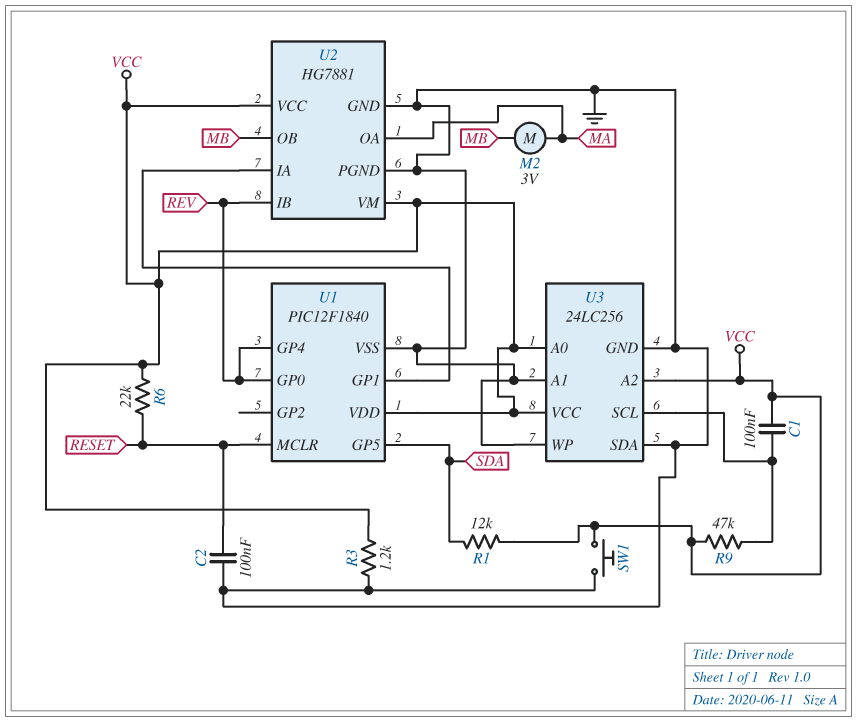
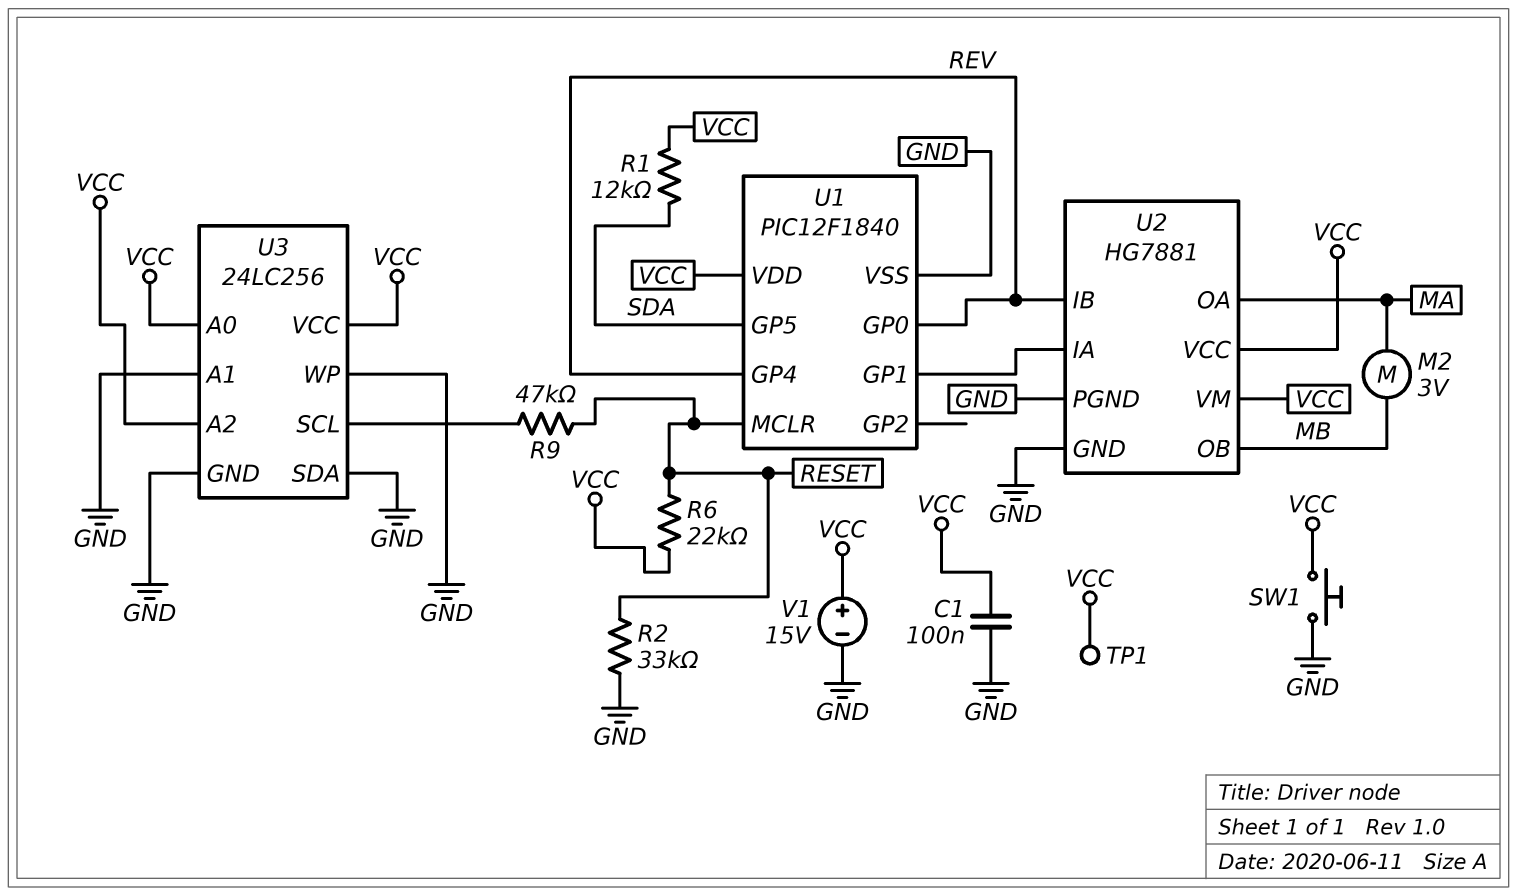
C1: 100nF (U3/SCL, VCC) -> 100nF (GND, VCC)
C2: 100nF (GND, RESET) -> none
R2: none -> 33k (GND, RESET)
R3: 1.2k (GND, VCC) -> none
R9: 47k (U3/SCL, VCC) -> 47k (RESET, U3/SCL)
TP1: none -> test point (VCC)
V1: none -> 15V (plus VCC, minus GND)

